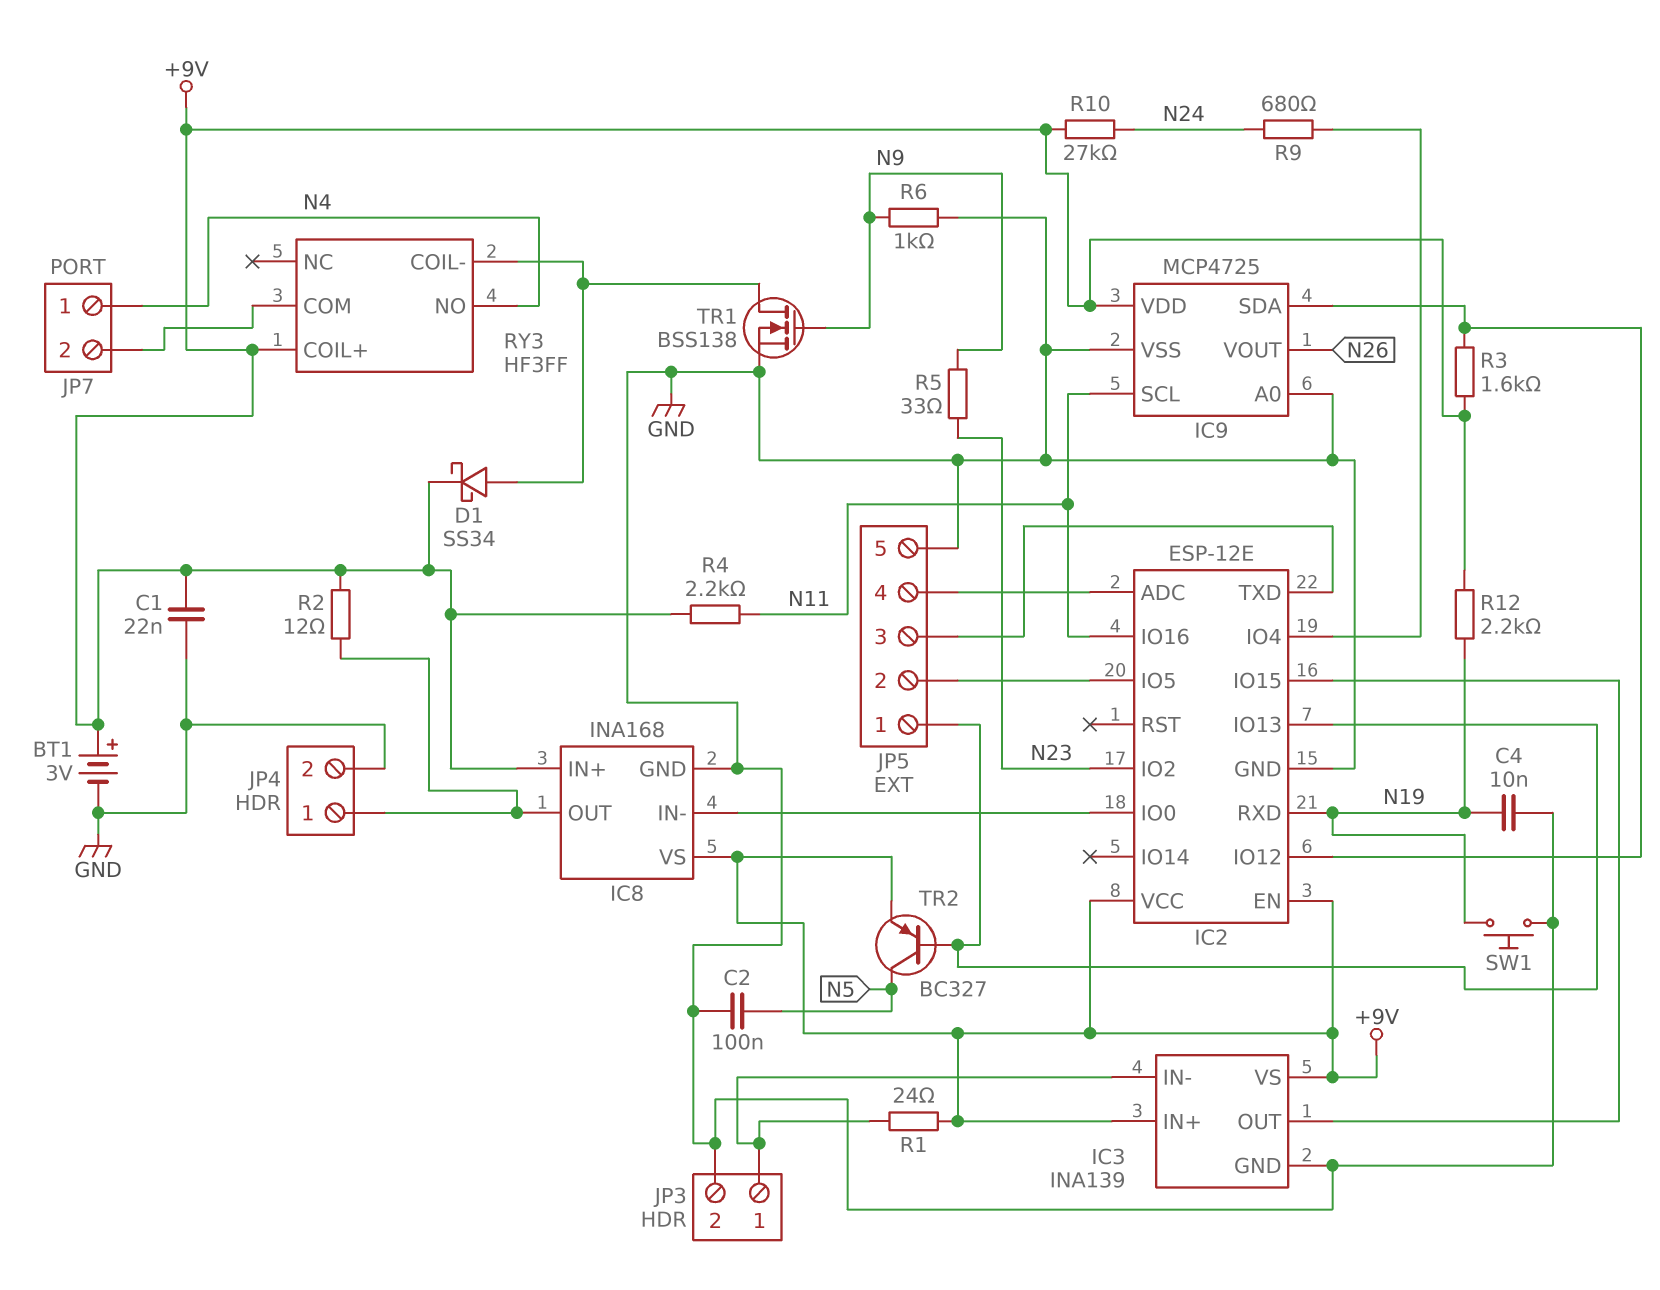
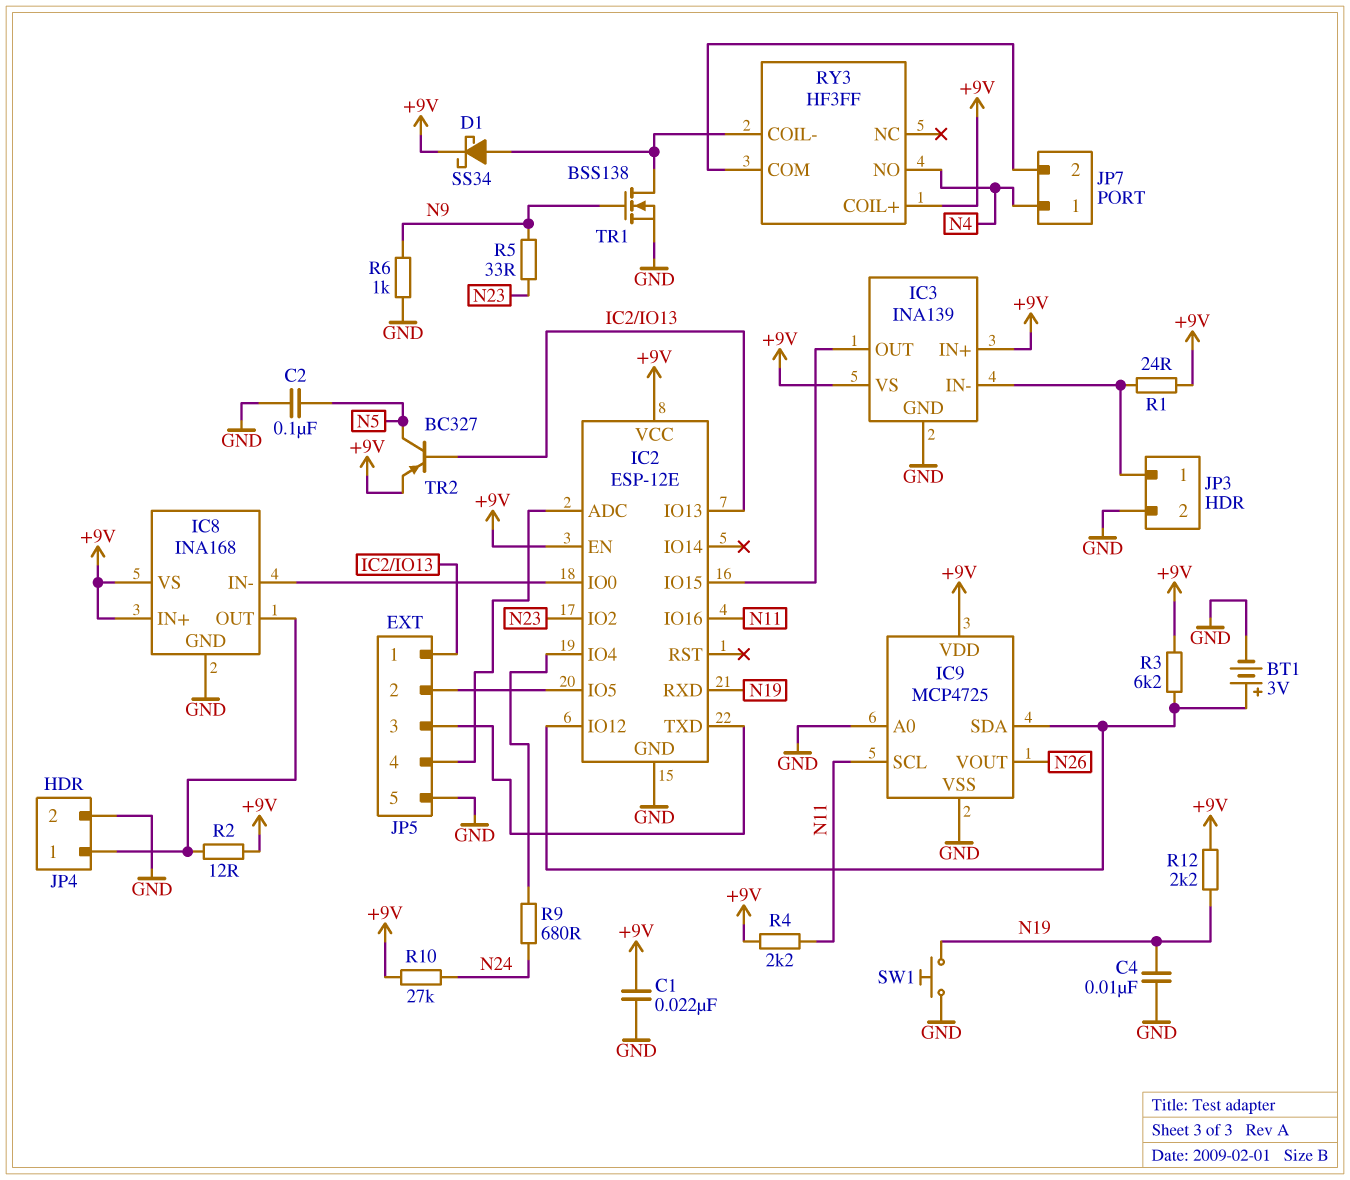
BT1: 3V (plus +9V, minus GND) -> 3V (plus IC2/IO12, minus GND)
R3: 1.6k (+9V, IC2/IO12) -> 6.2k (+9V, IC2/IO12)

